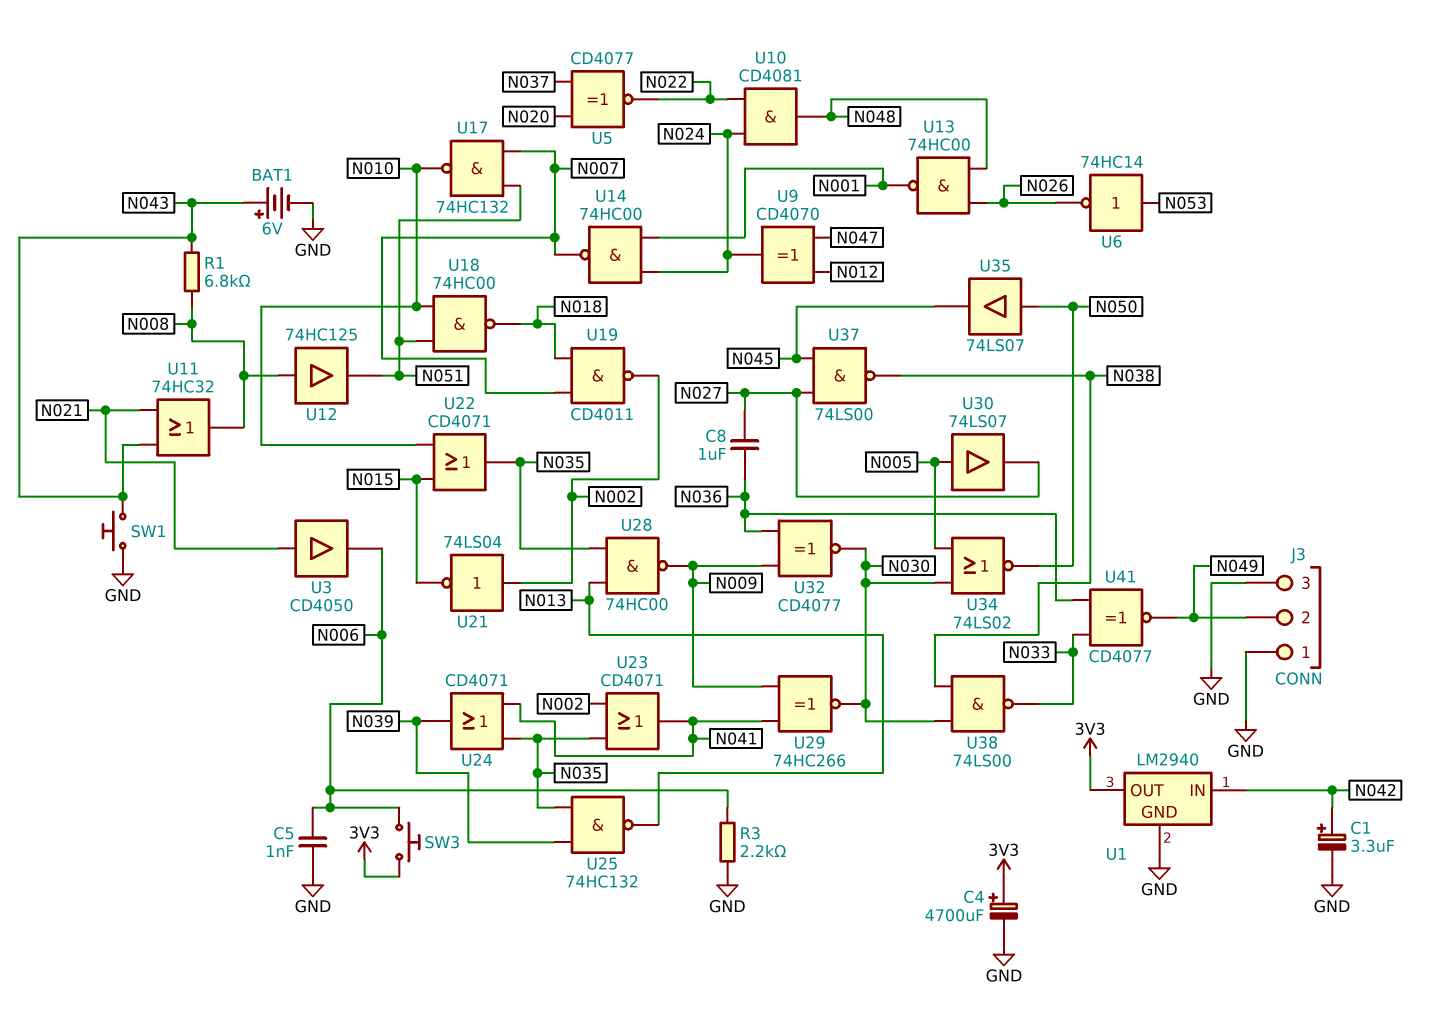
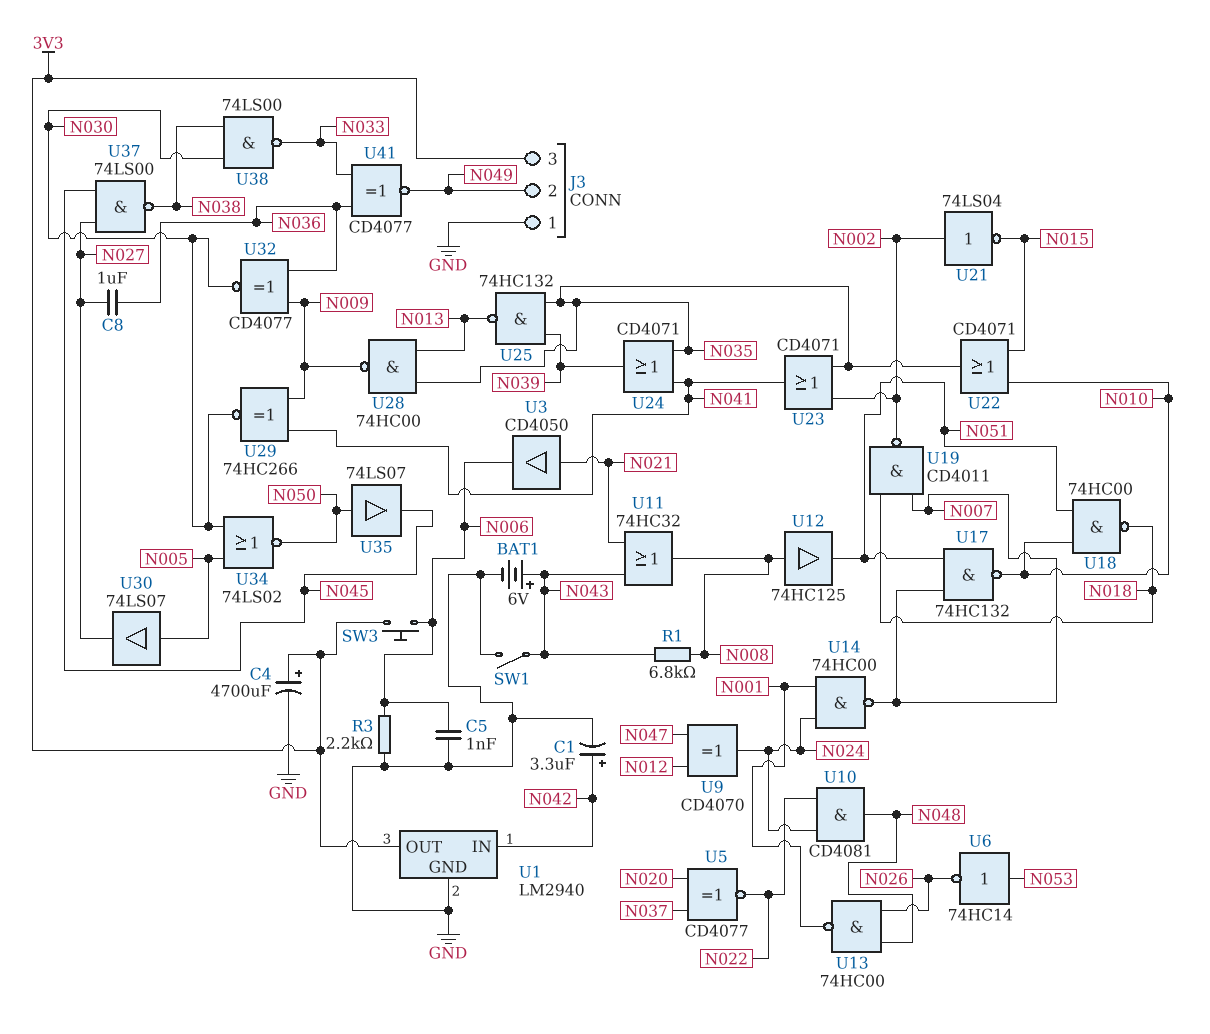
J3 pin 3: GND -> 3V3
SW1: button (GND, N043) -> switch (GND, N043)

